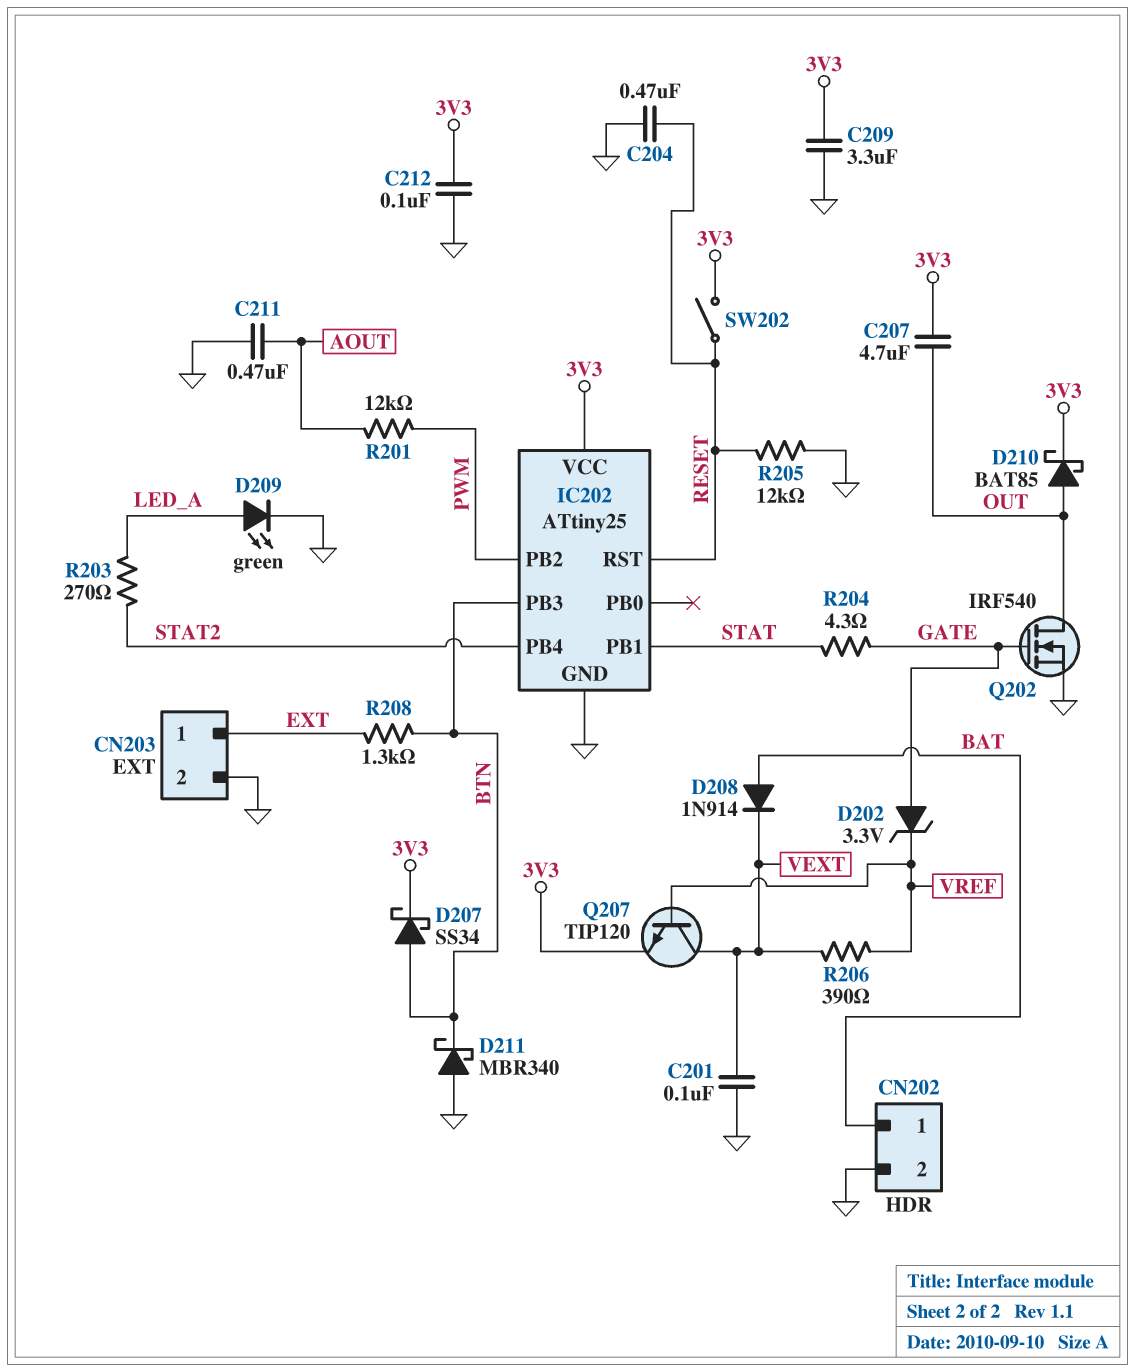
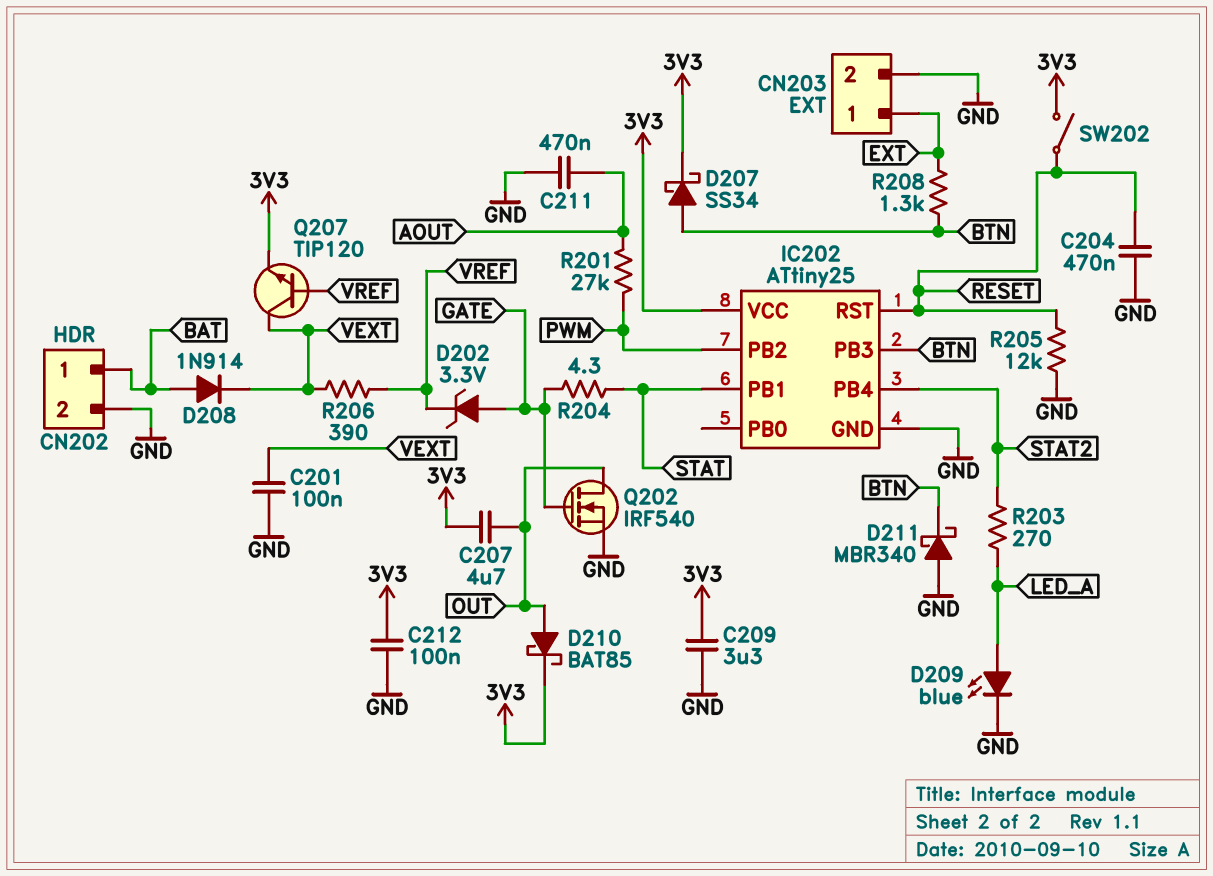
D209: LED green (A LED_A, K GND) -> LED blue (A LED_A, K GND)
R201: 12k (AOUT, PWM) -> 27k (AOUT, PWM)

